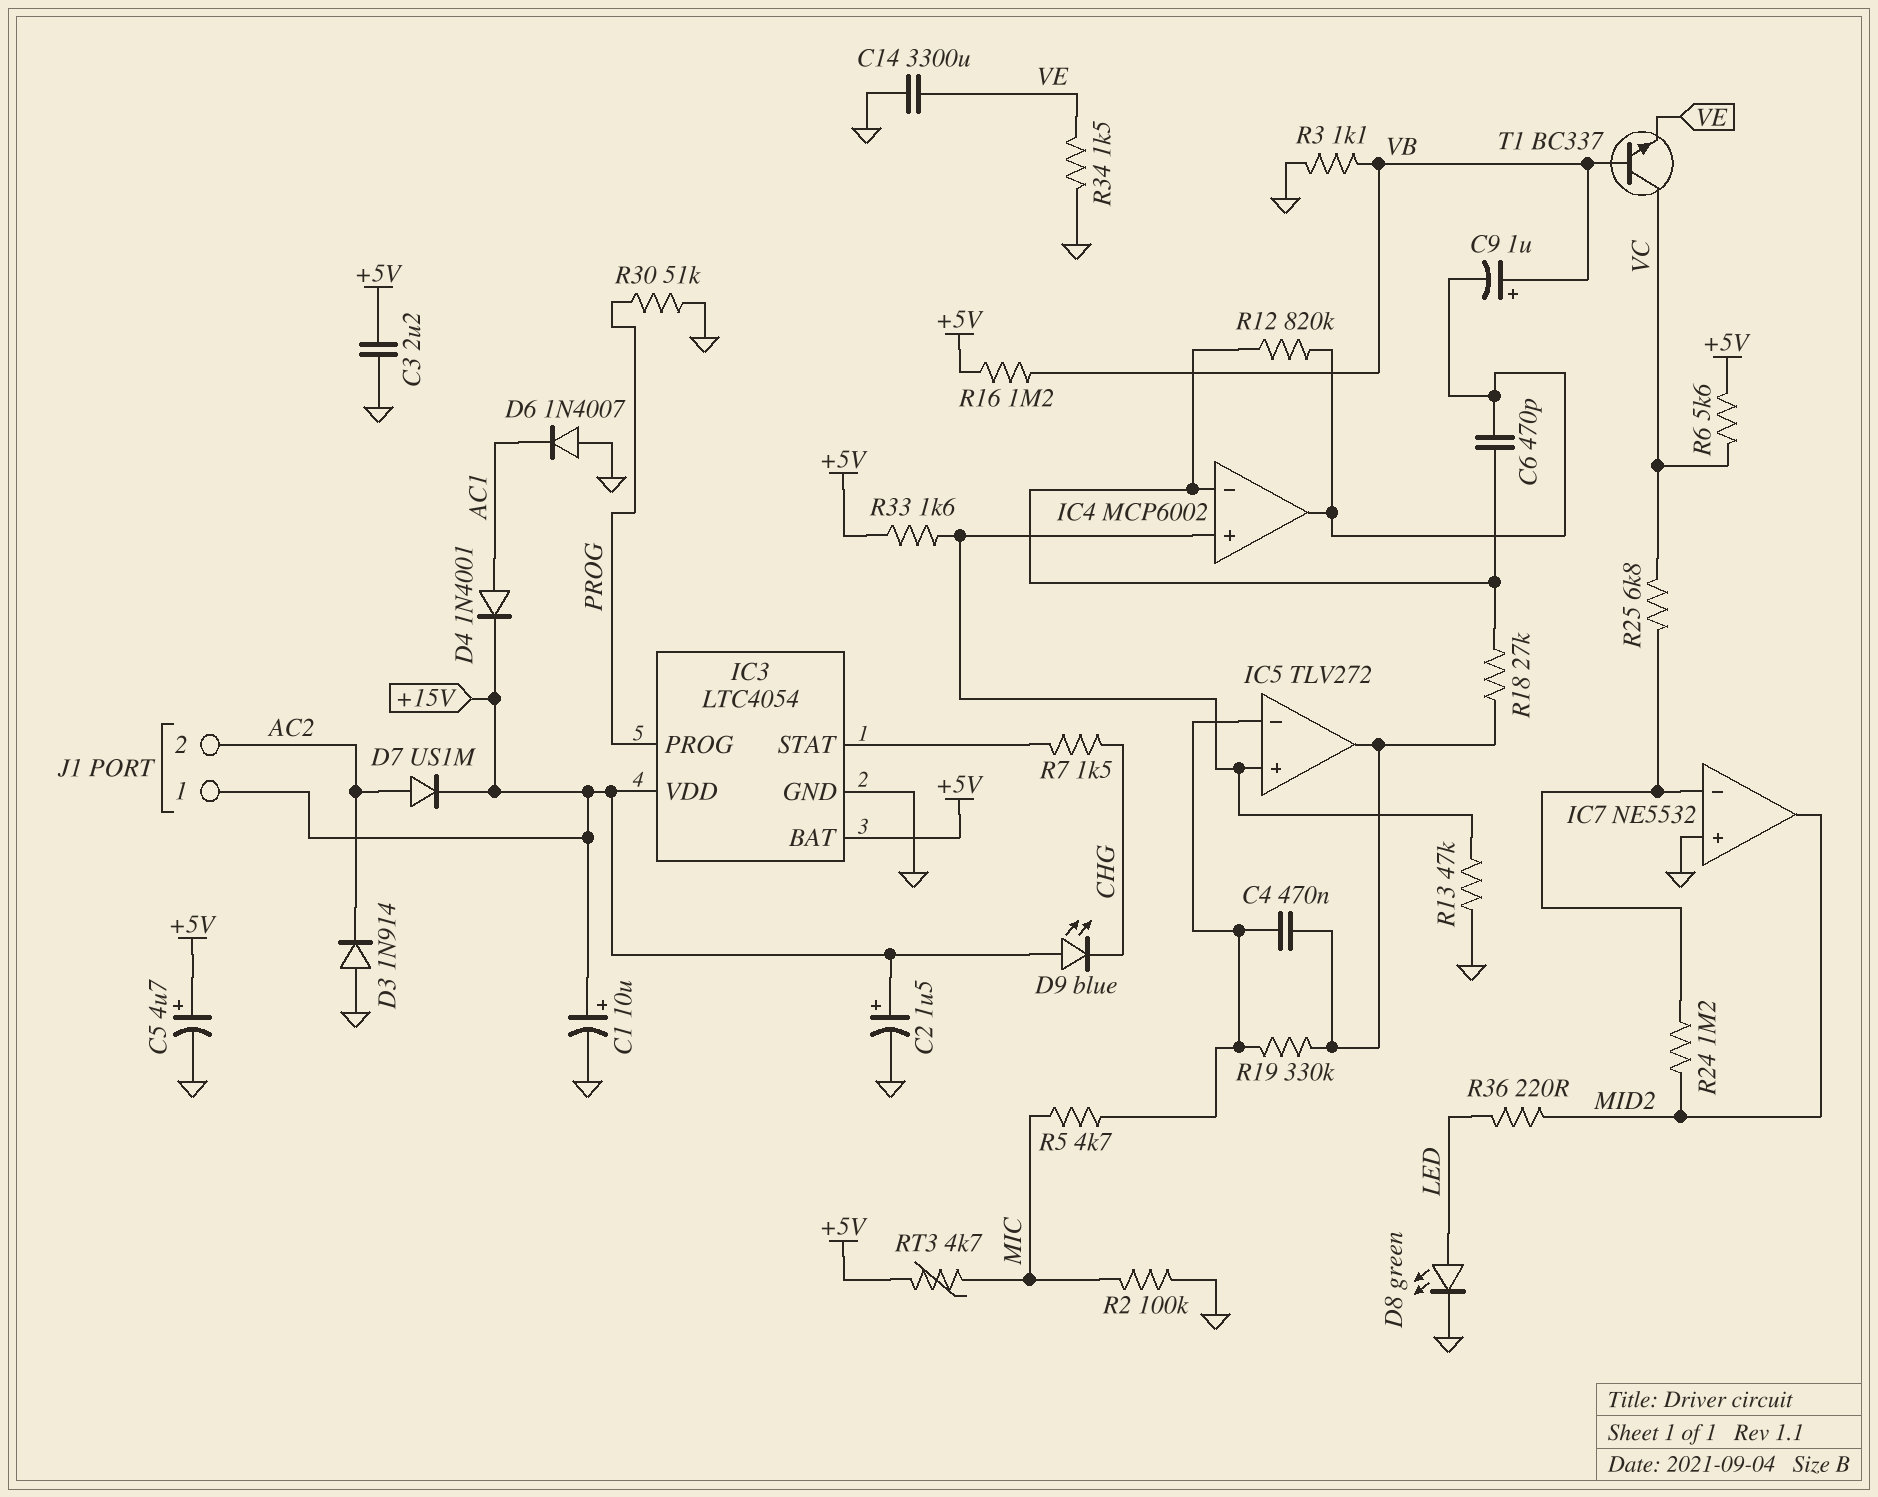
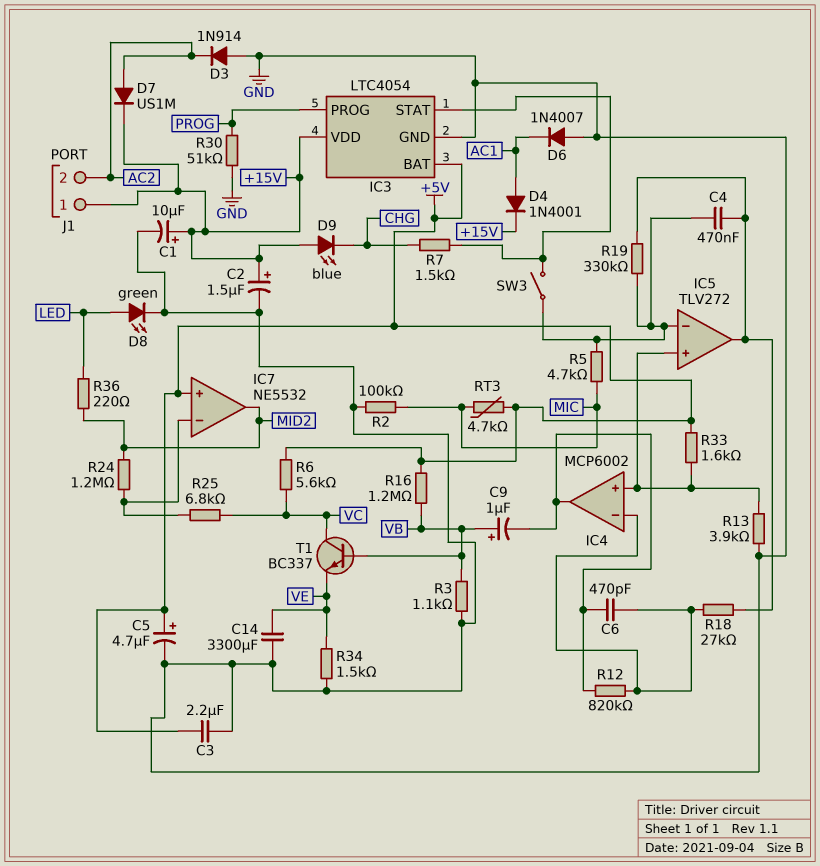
IC7 pin in+: GND -> +5V
R13: 47k (GND, IC4/in+) -> 3.9k (GND, IC4/in+)
SW3: none -> switch (IC3/STAT, IC5/in-)

